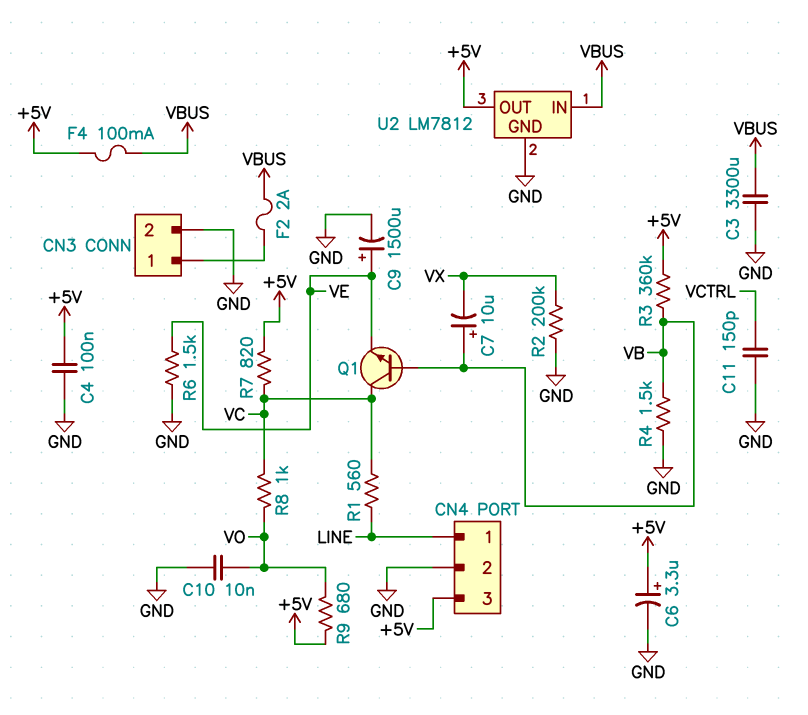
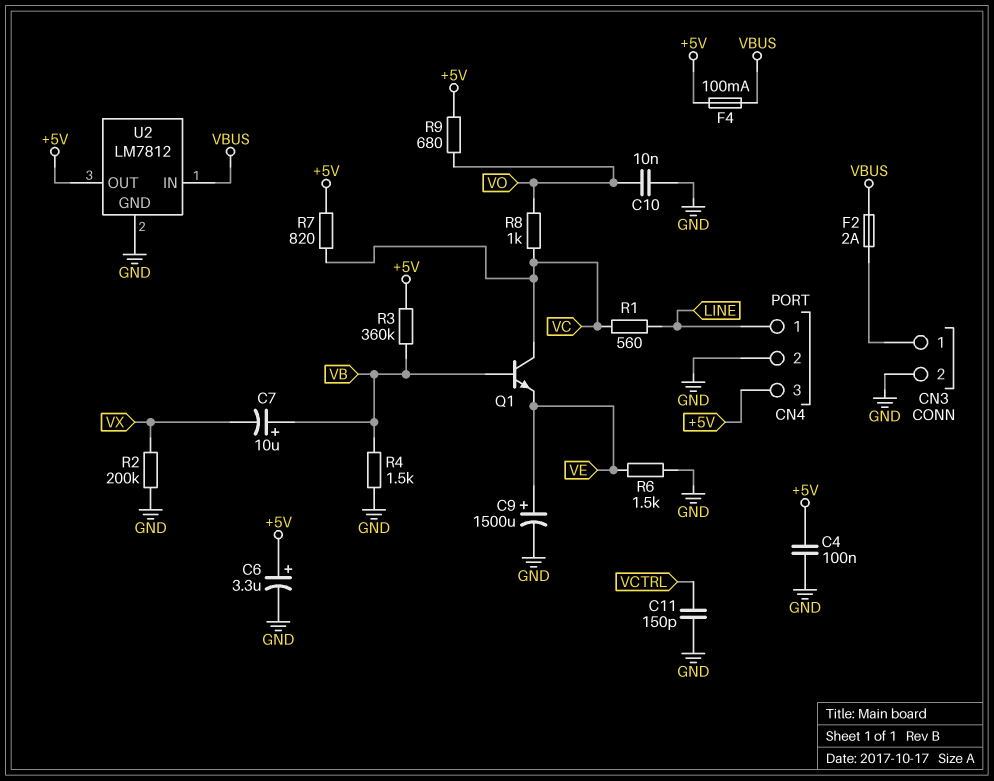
C3: 3300uF (GND, VBUS) -> none

